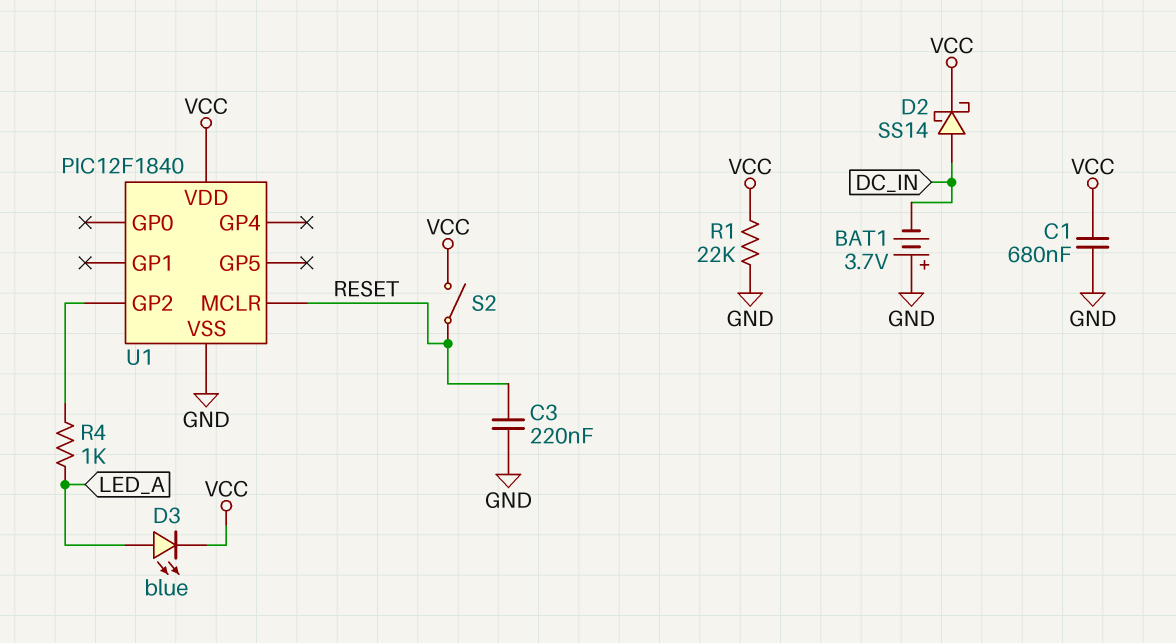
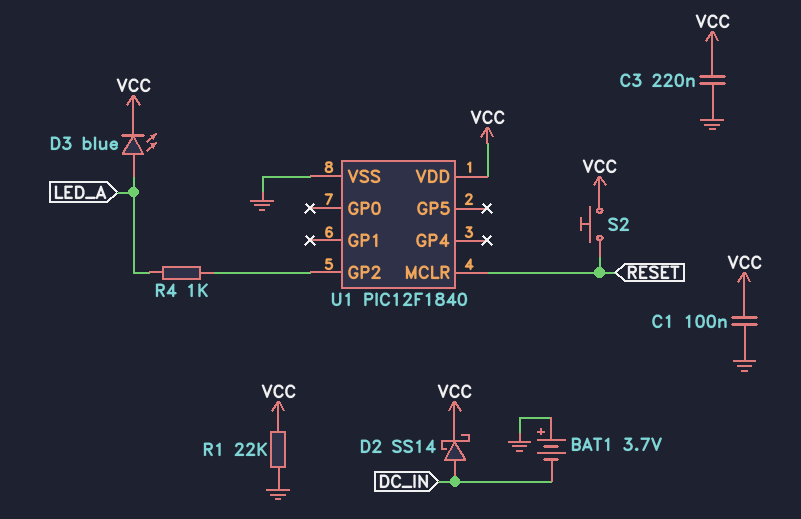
C1: 680nF (GND, VCC) -> 100nF (GND, VCC)
C3: 220nF (GND, RESET) -> 220nF (GND, VCC)
S2: switch (RESET, VCC) -> button (RESET, VCC)

